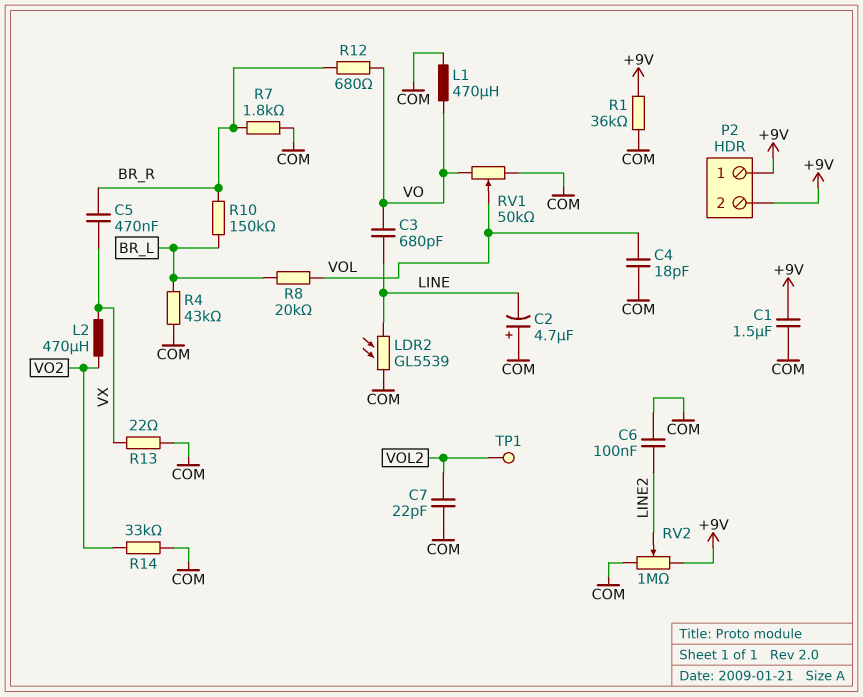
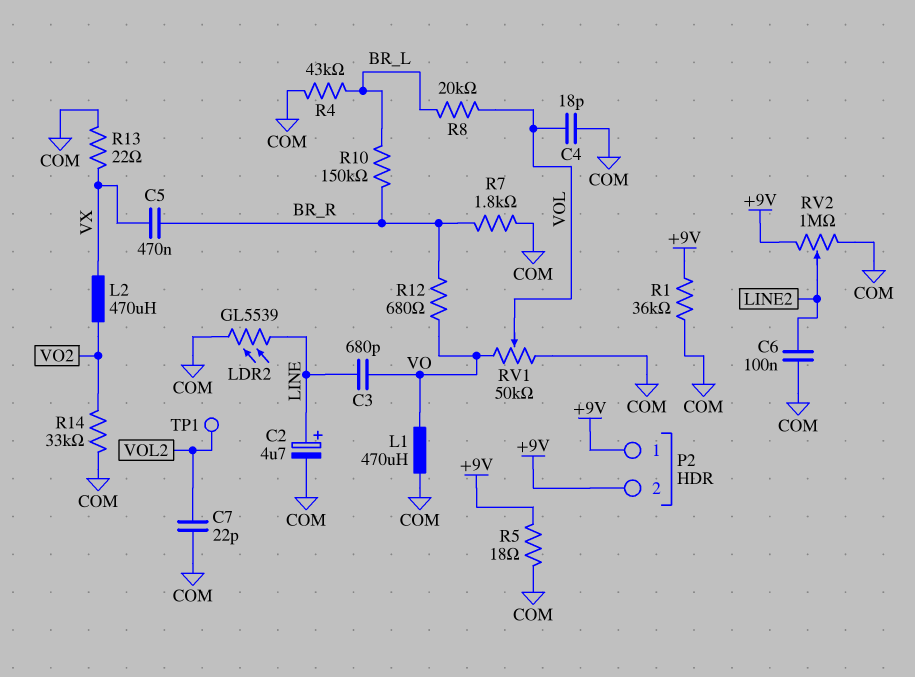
C1: 1.5uF (+9V, COM) -> none
C2: 4.7uF (plus COM, minus LINE) -> 4.7uF (plus LINE, minus COM)
R5: none -> 18 (+9V, COM)

